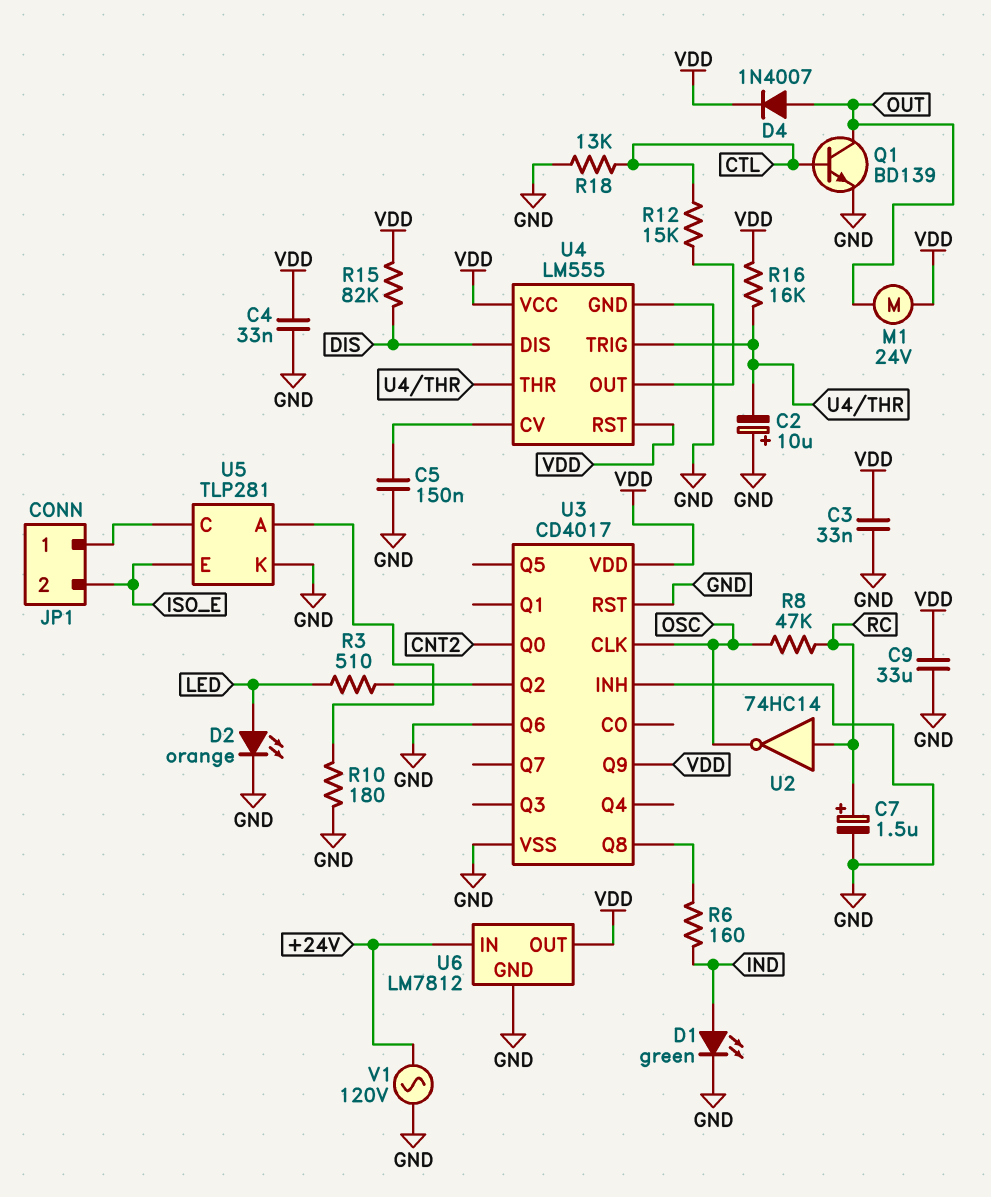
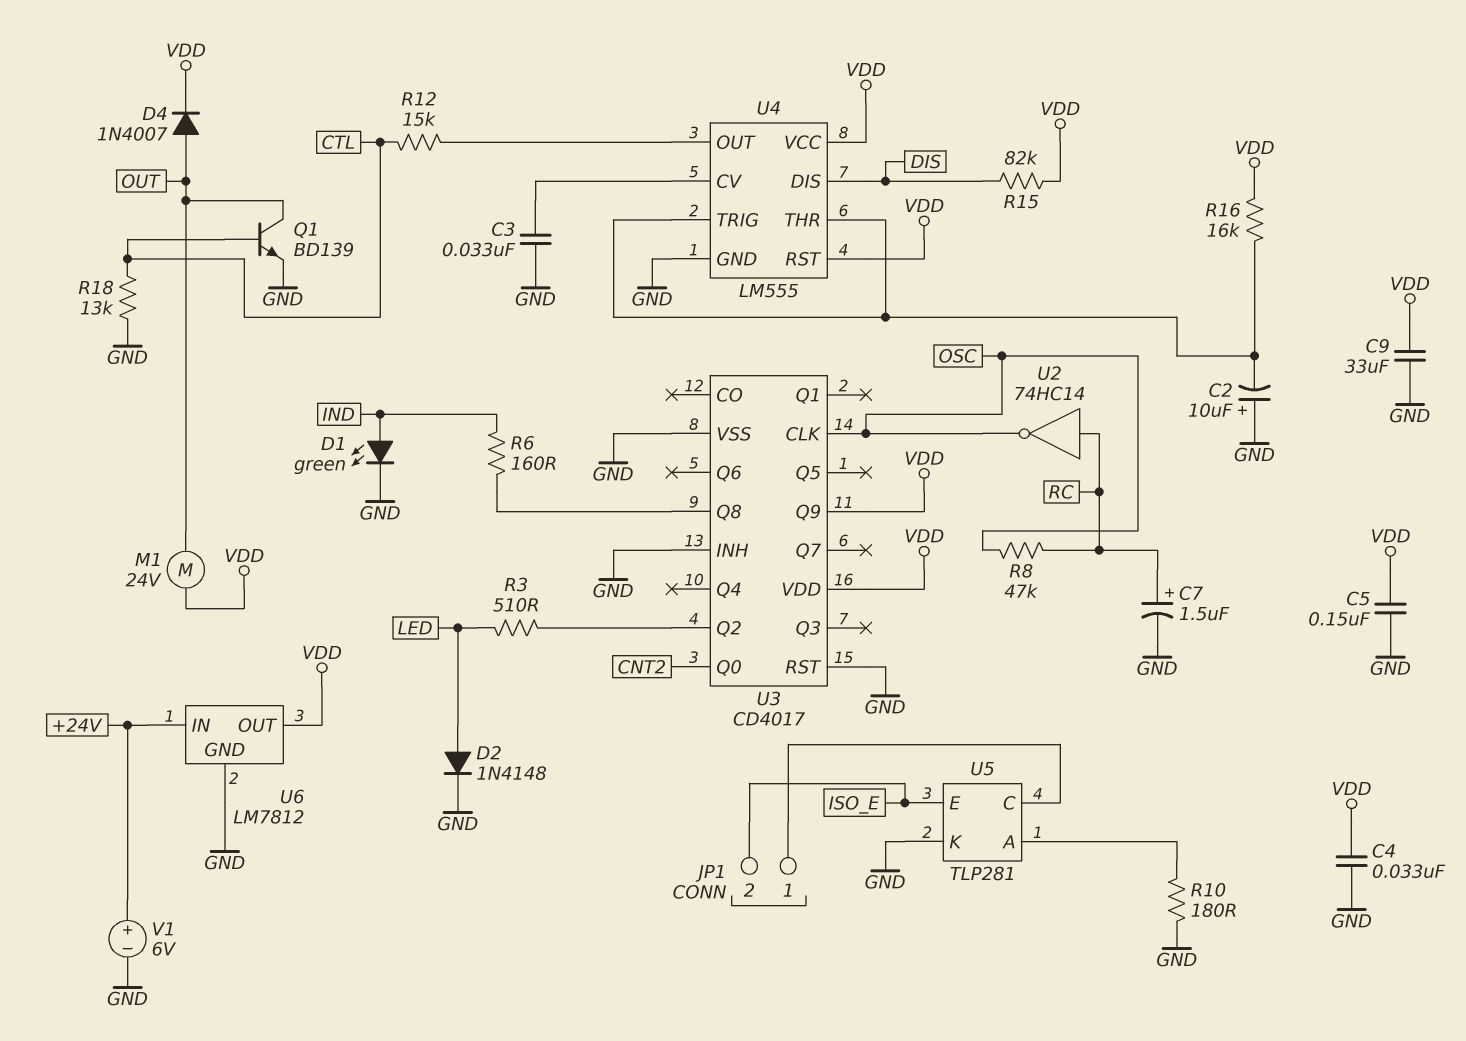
C3: 33nF (GND, VDD) -> 33nF (GND, U4/CV)
C5: 150nF (GND, U4/CV) -> 150nF (GND, VDD)
D2: LED orange (A LED, K GND) -> diode 1N4148 (A LED, K GND)
U3 pin Q6: GND -> none
V1: AC 120V (+24V, GND) -> 6V (plus +24V, minus GND)

